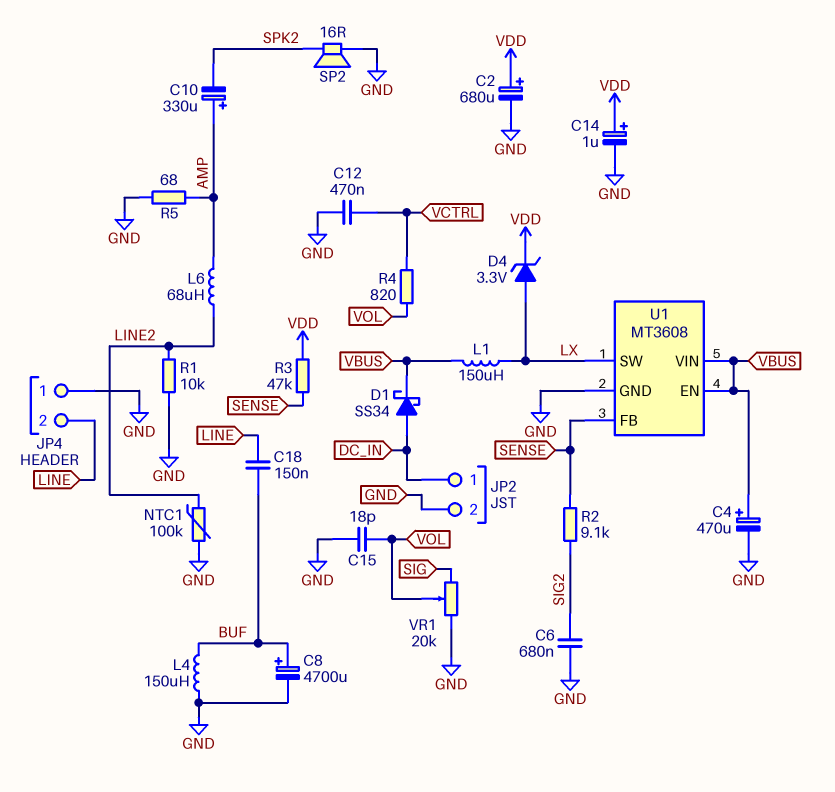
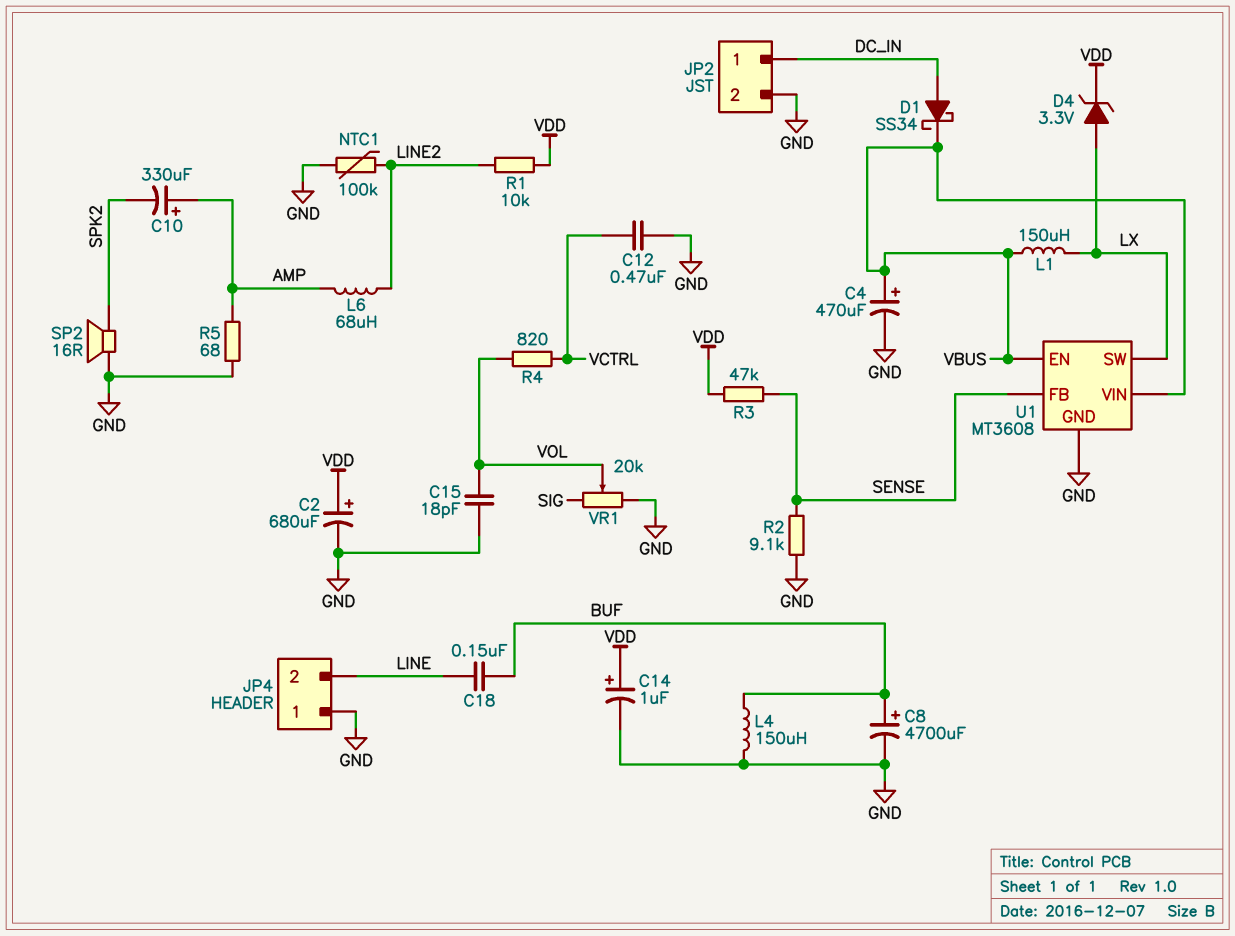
C6: 680nF (GND, SIG2) -> none
R1: 10k (GND, LINE2) -> 10k (LINE2, VDD)
R2: 9.1k (SENSE, SIG2) -> 9.1k (GND, SENSE)

